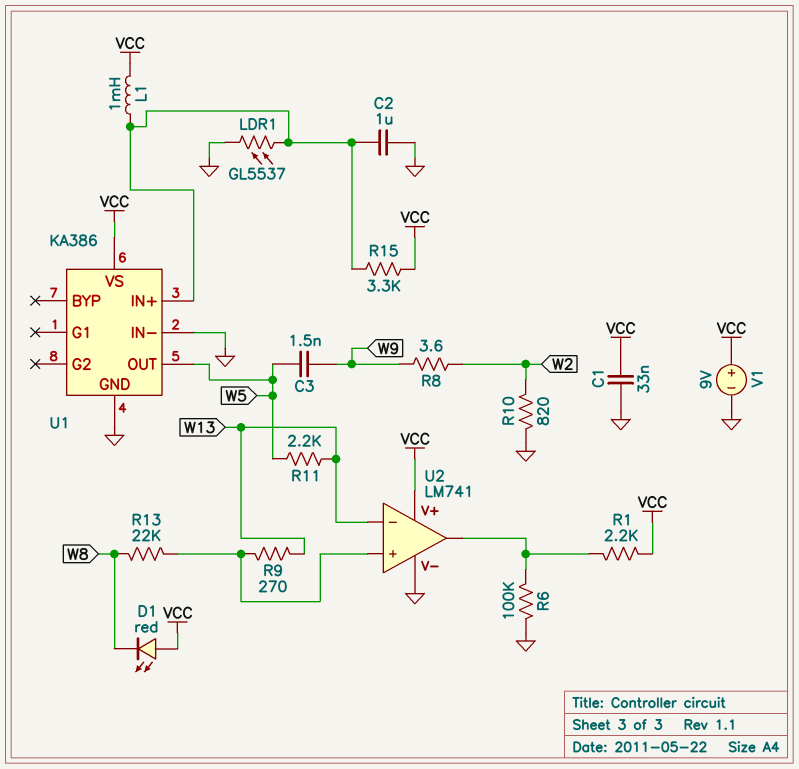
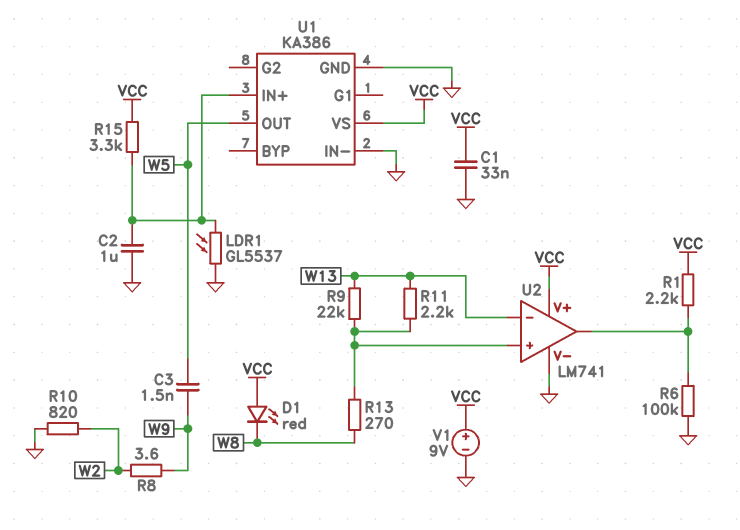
L1: 1mH (U1/IN+, VCC) -> none
R9: 270 (U2/in+, W13) -> 22k (U2/in+, W13)
R11: 2.2k (W5, W13) -> 2.2k (U2/in+, W13)
R13: 22k (U2/in+, W8) -> 270 (U2/in+, W8)

